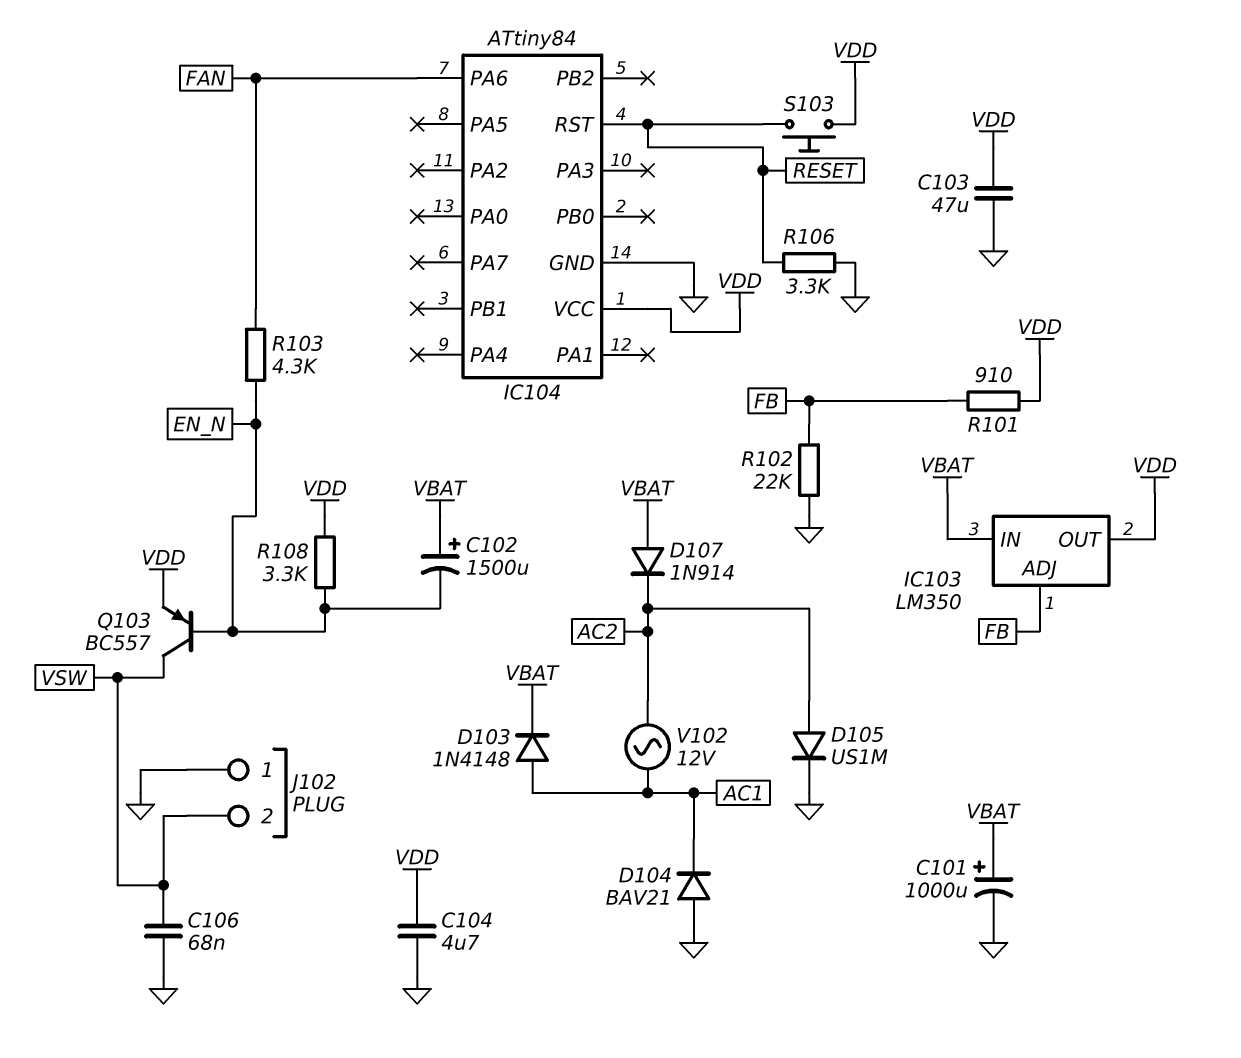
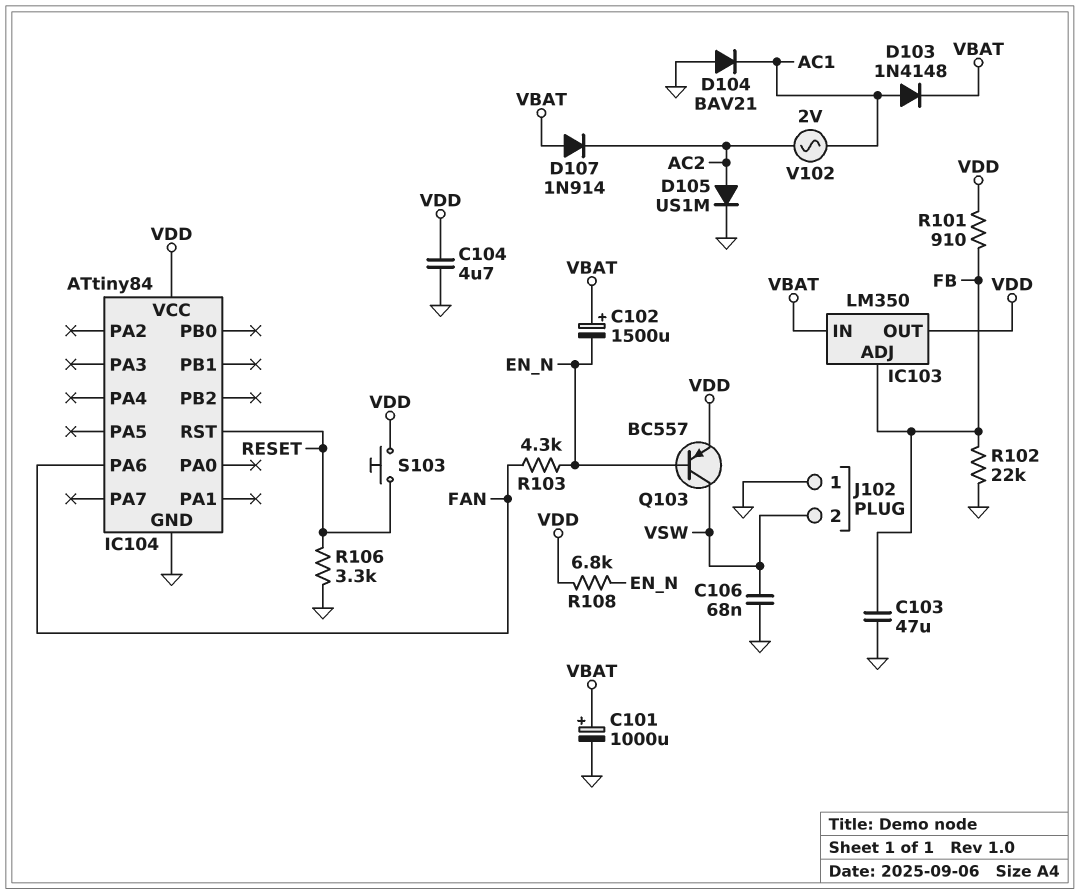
C103: 47uF (GND, VDD) -> 47uF (FB, GND)
R108: 3.3k (EN_N, VDD) -> 6.8k (EN_N, VDD)
V102: AC 12V (AC1, AC2) -> AC 2V (AC1, AC2)

